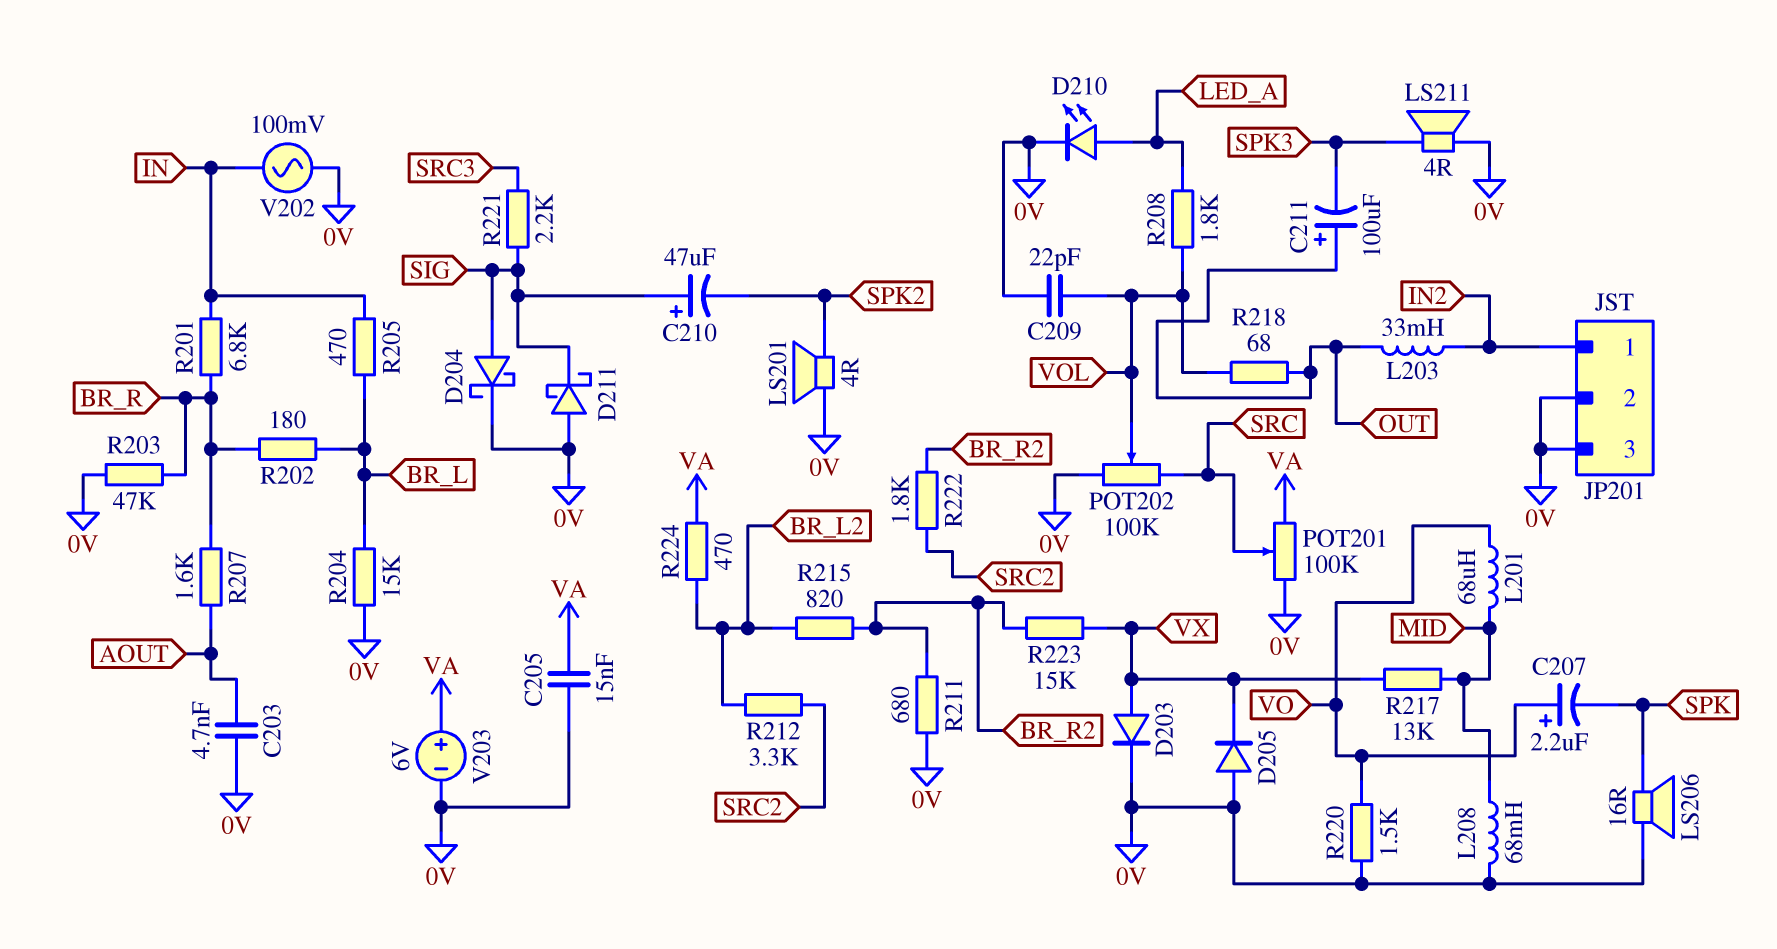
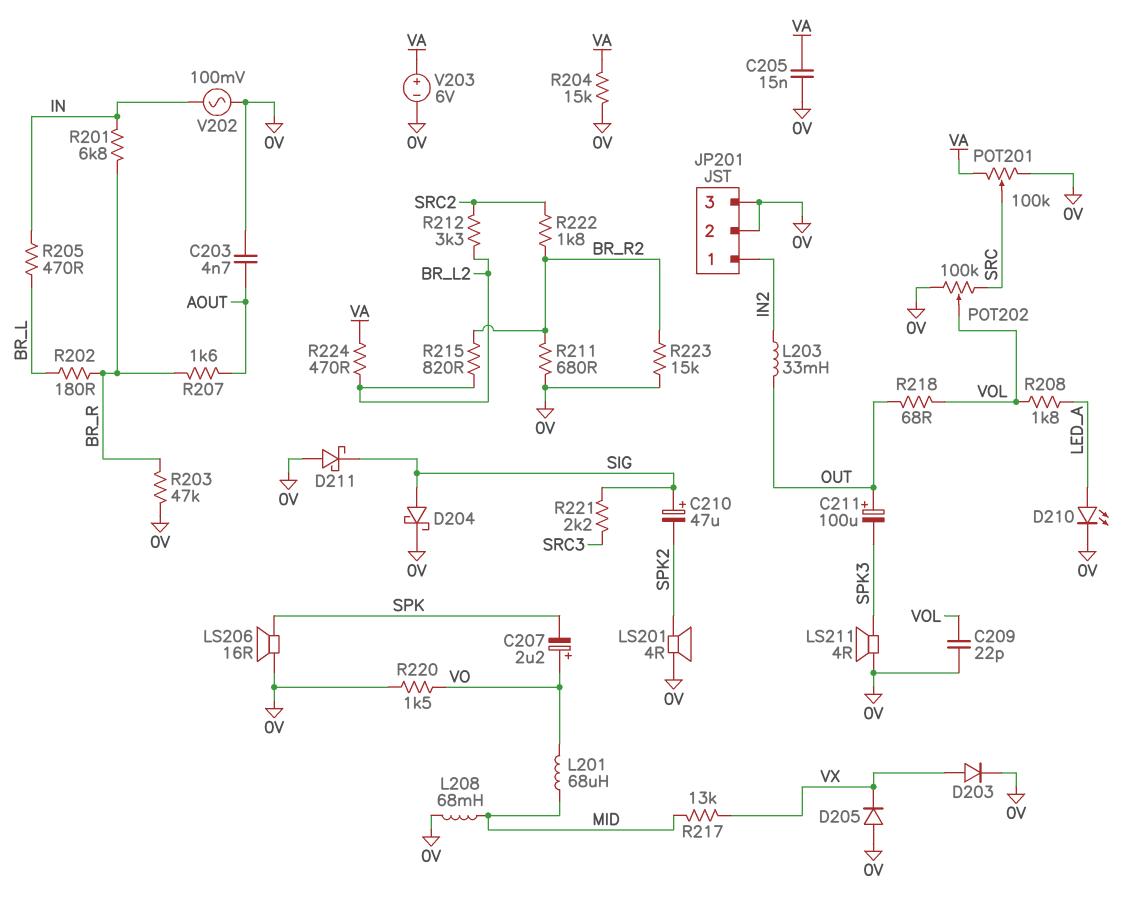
R204: 15k (0V, BR_L) -> 15k (0V, VA)
R223: 15k (BR_R2, VX) -> 15k (0V, BR_R2)

